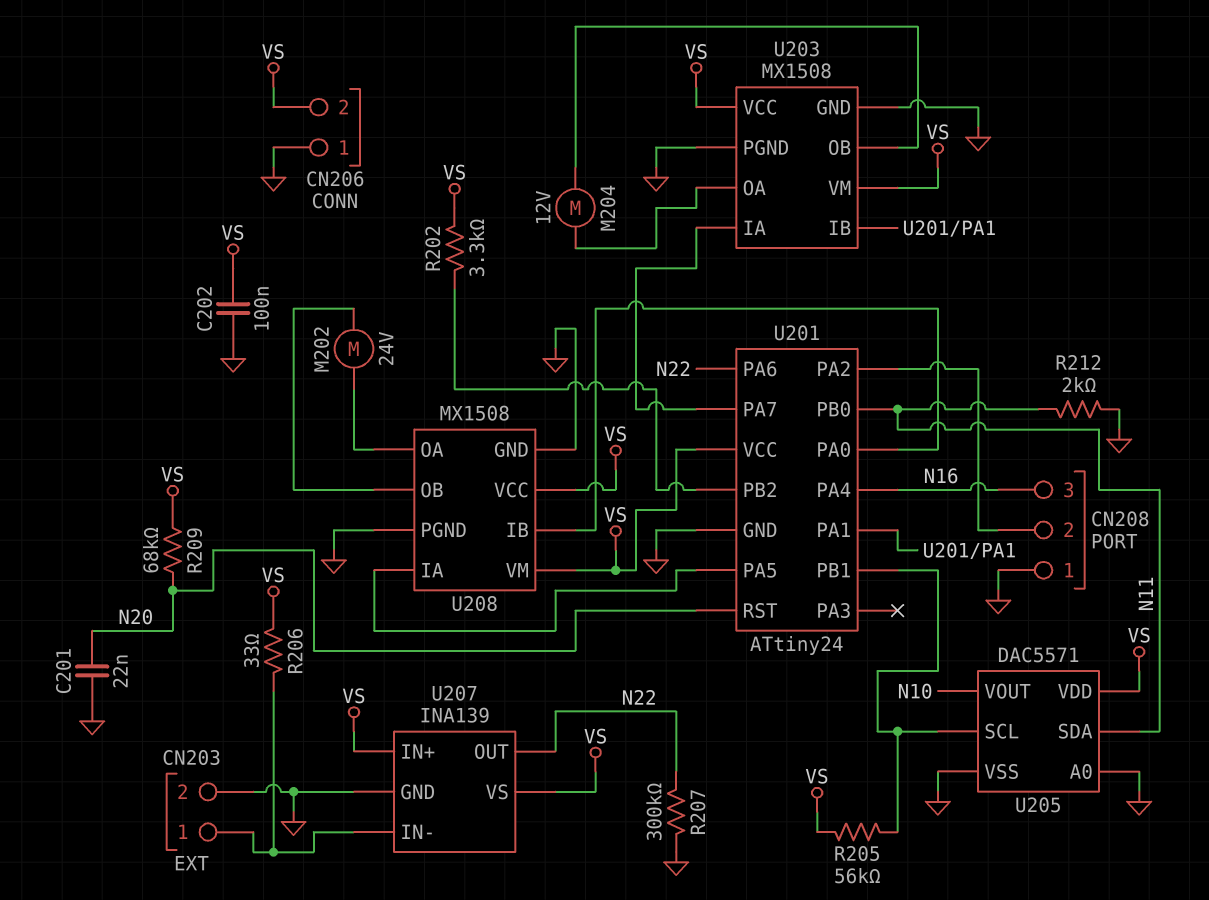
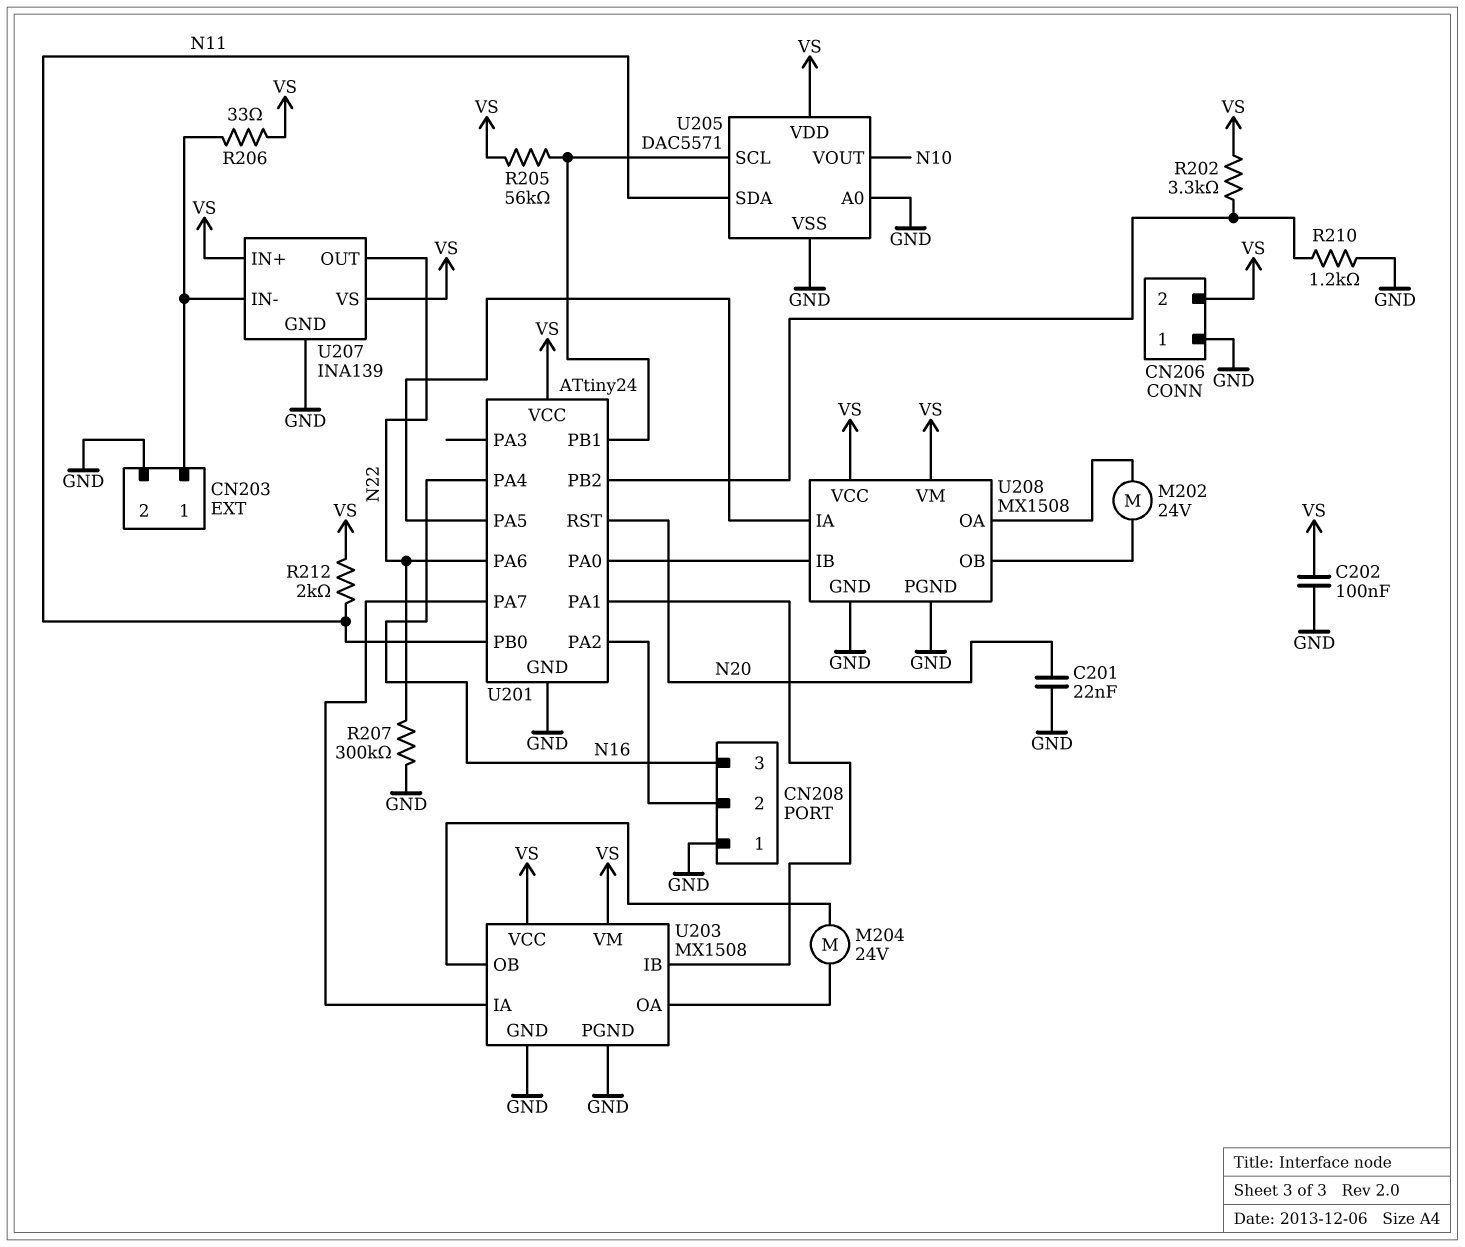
M204: motor 12V (U203/OA, U203/OB) -> motor 24V (U203/OA, U203/OB)
R209: 68k (N20, VS) -> none
R210: none -> 1.2k (GND, U201/PB2)
R212: 2k (GND, N11) -> 2k (N11, VS)

